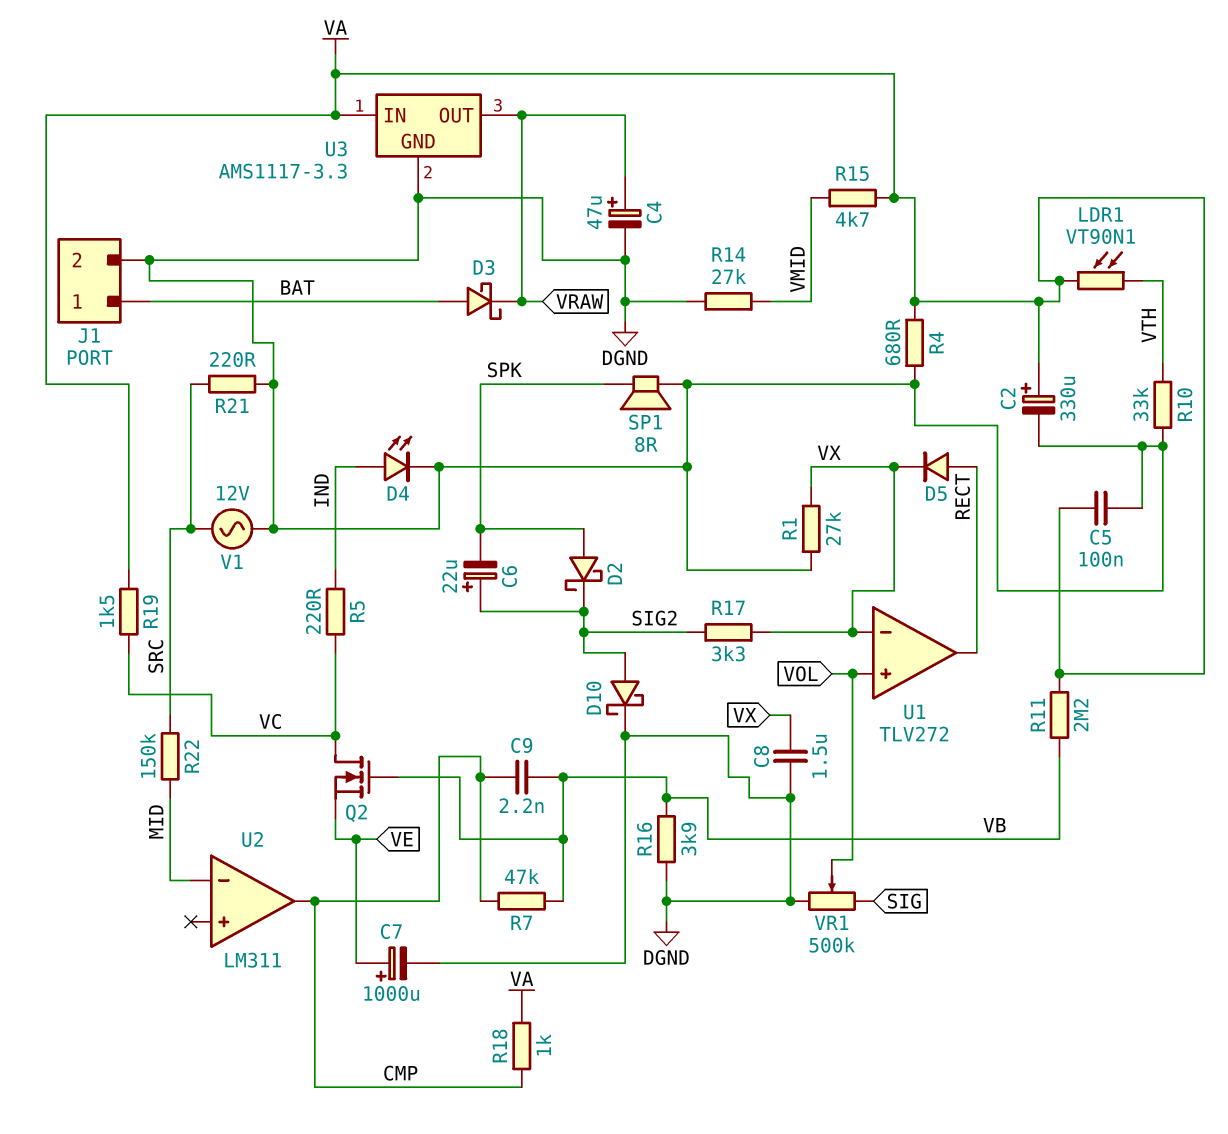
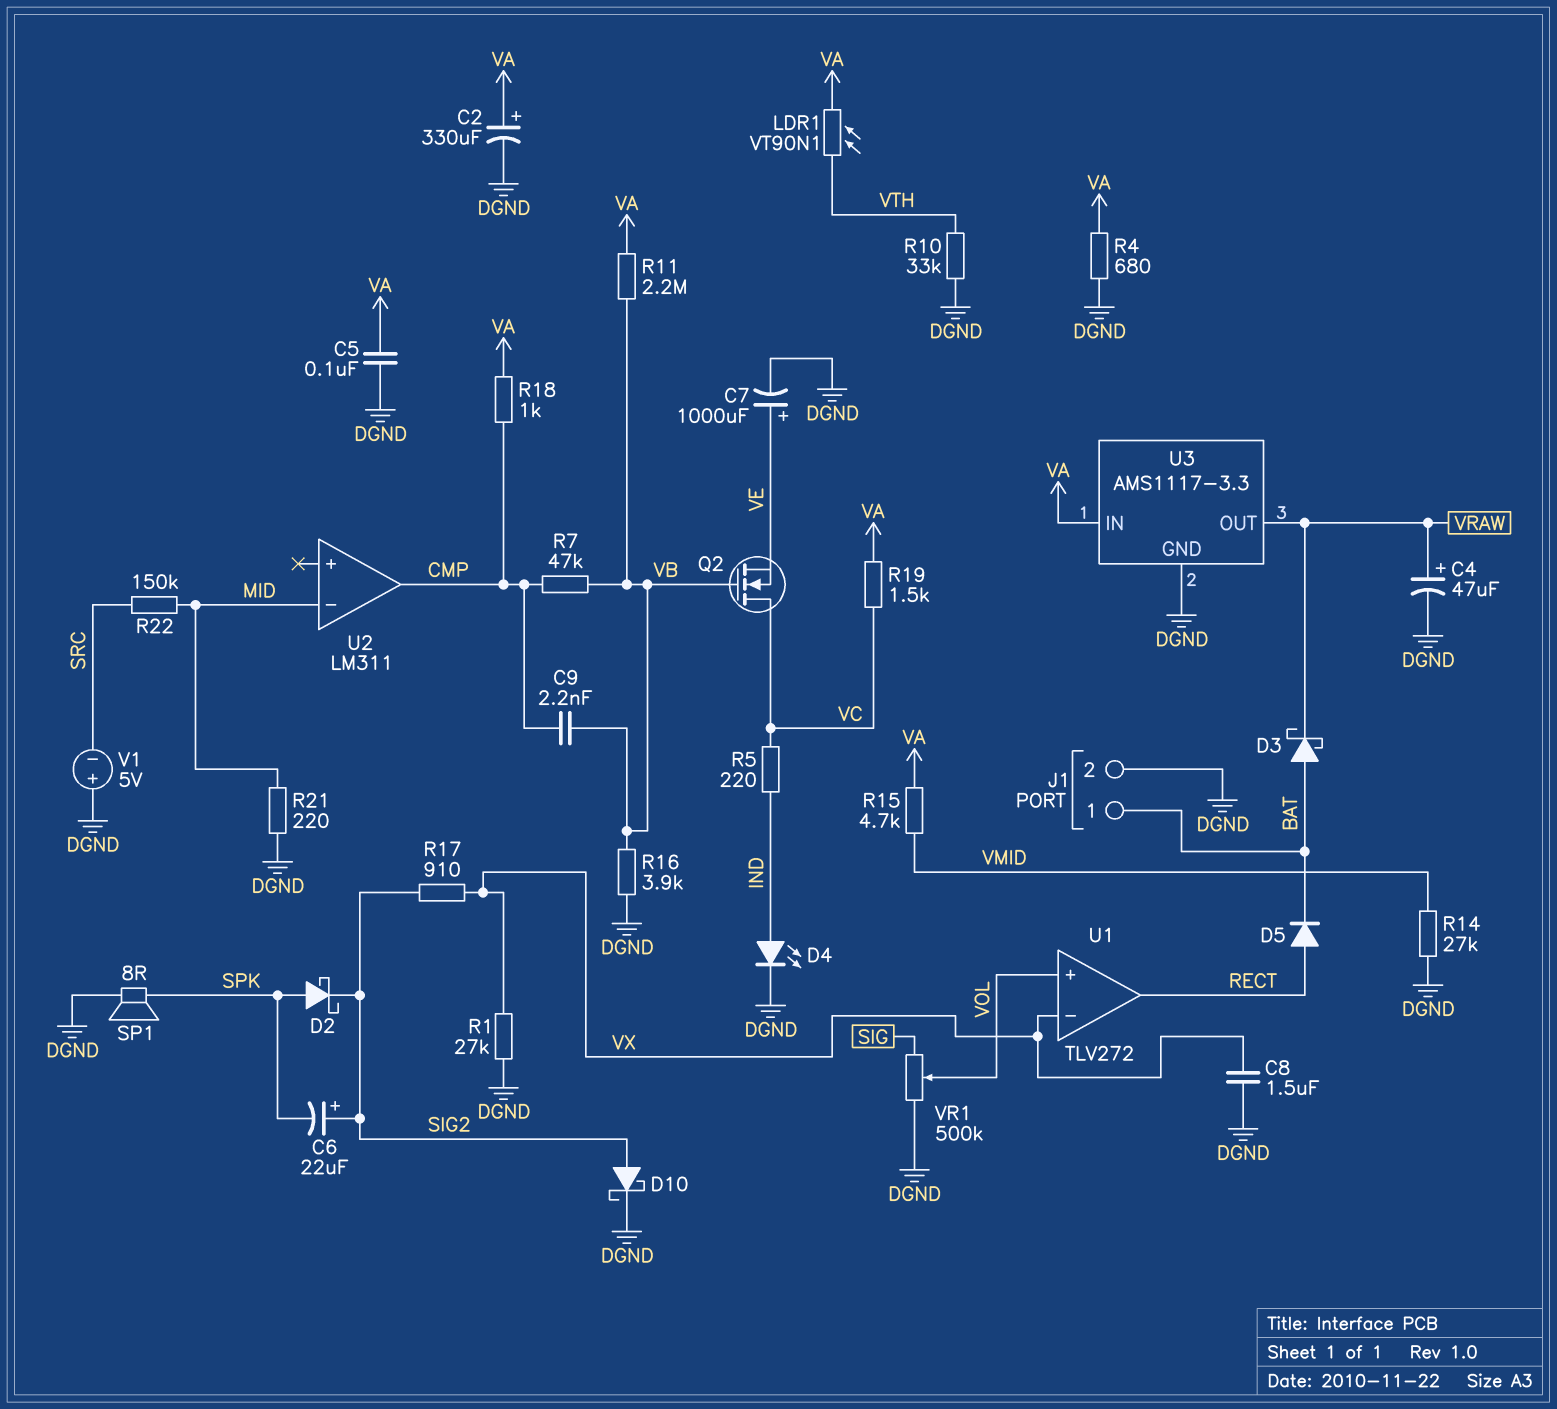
D5: diode (A RECT, K VX) -> diode (A RECT, K BAT)
R17: 3.3k (SIG2, VX) -> 910 (SIG2, VX)
R21: 220 (DGND, SRC) -> 220 (DGND, MID)
V1: AC 12V (DGND, SRC) -> 5V (plus DGND, minus SRC)

